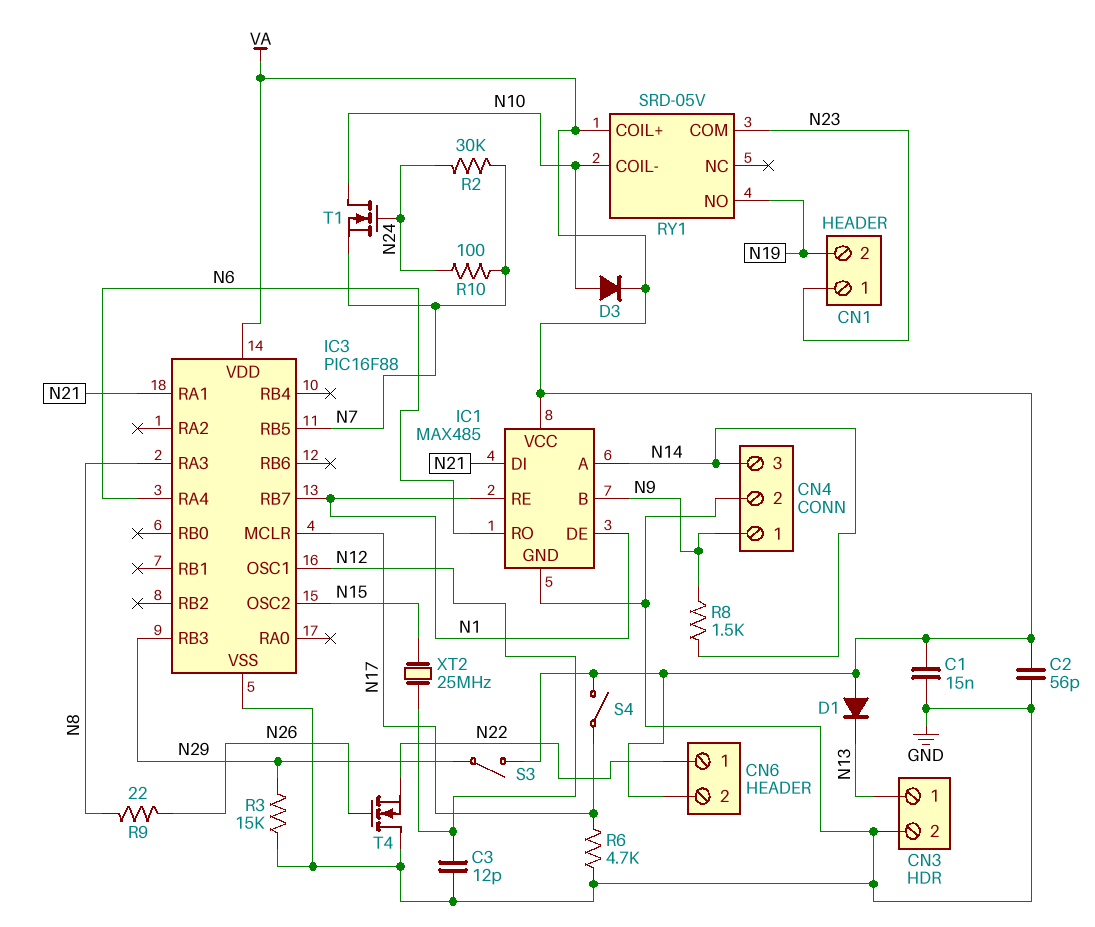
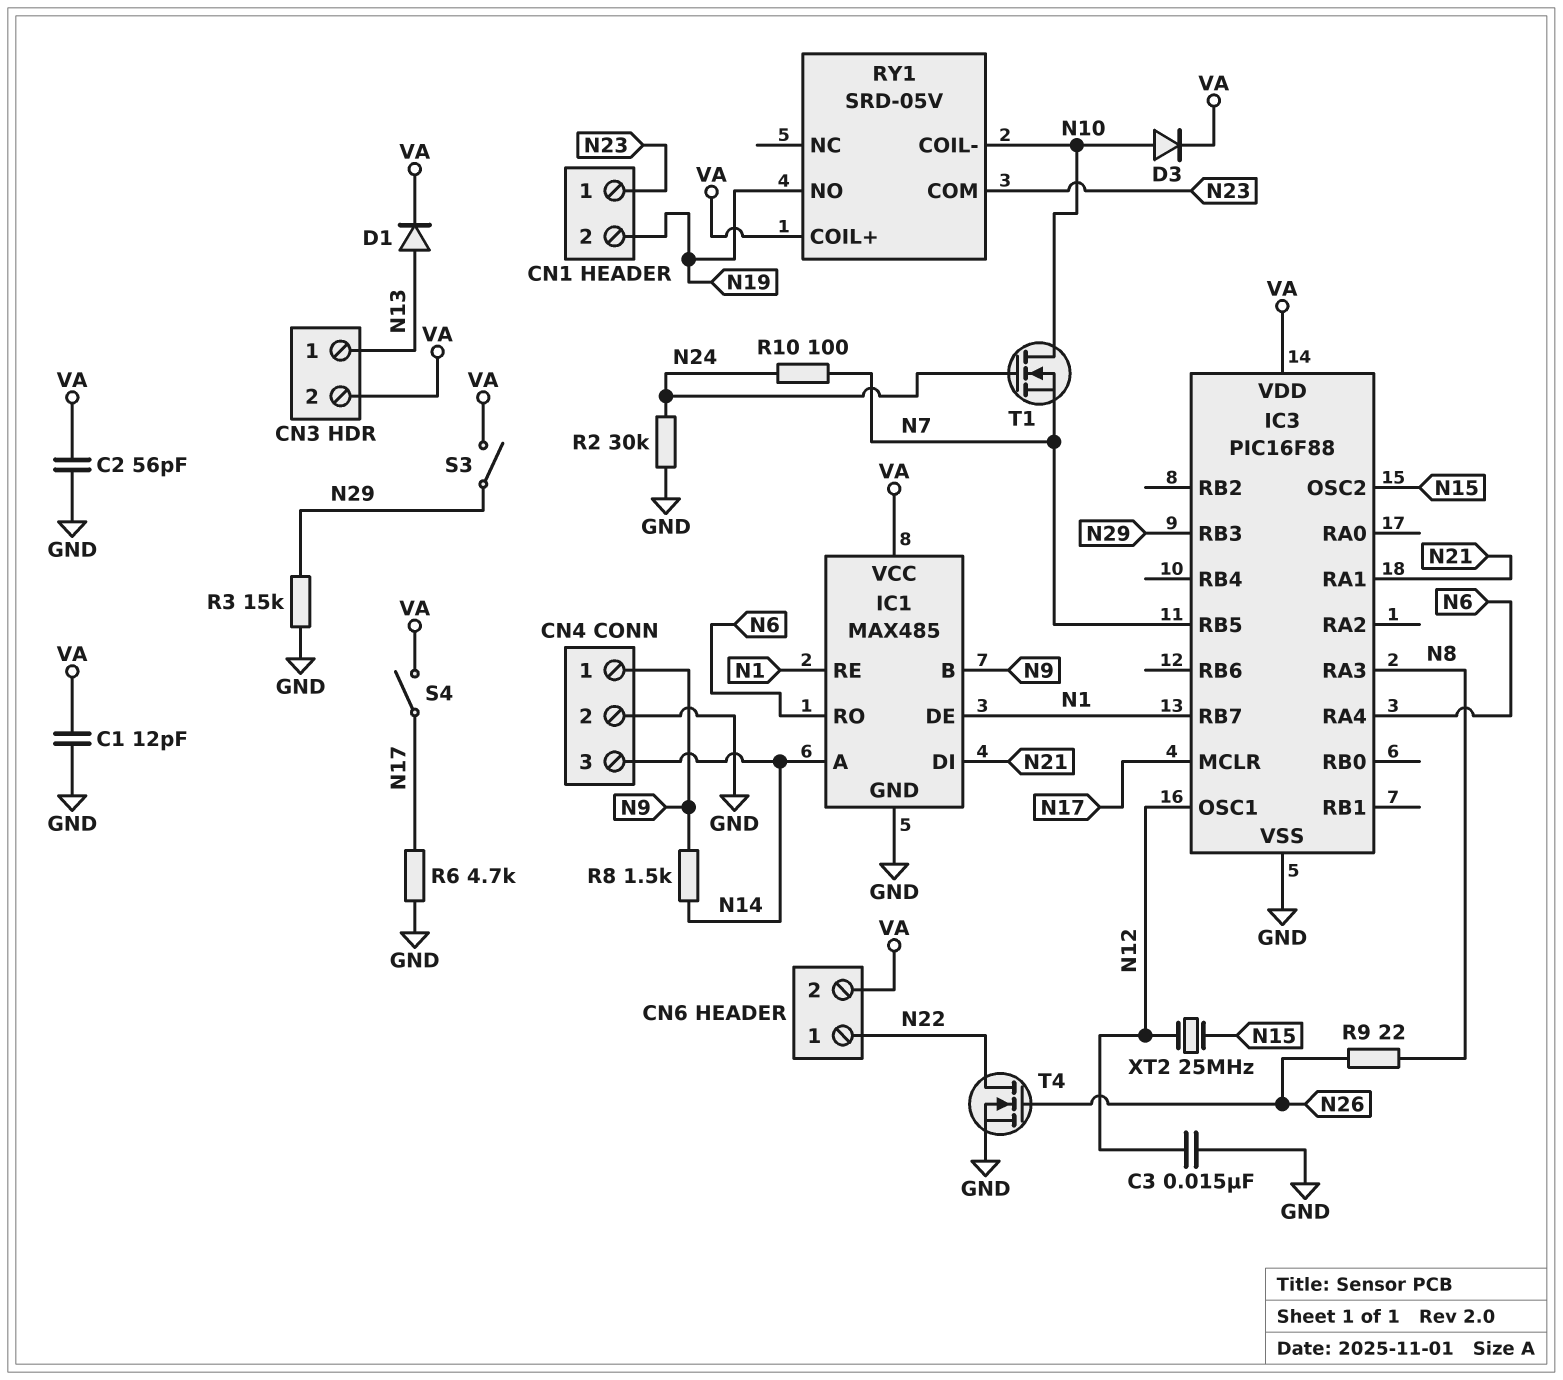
C1: 15nF (GND, VA) -> 12pF (GND, VA)
C3: 12pF (GND, N12) -> 15nF (GND, N12)
CN3 pin 2: GND -> VA
D1: diode (A VA, K N13) -> diode (A N13, K VA)
R2: 30k (N7, N24) -> 30k (GND, N24)
T4: NMOS (G N26, D GND, S N22) -> NMOS (G N26, D N22, S GND)

